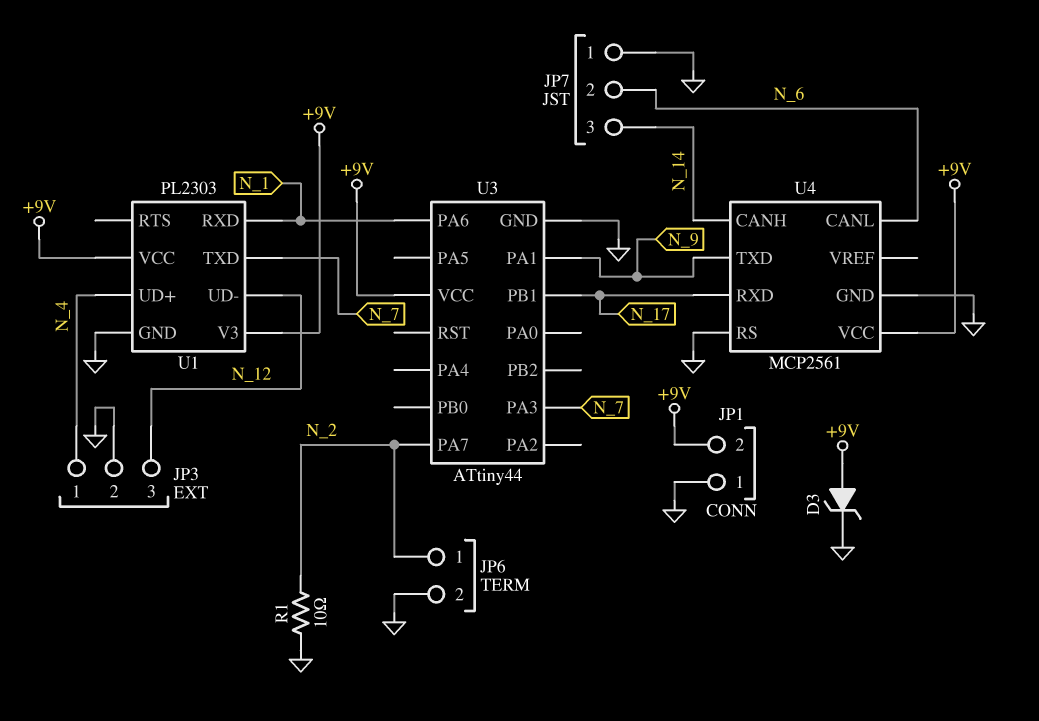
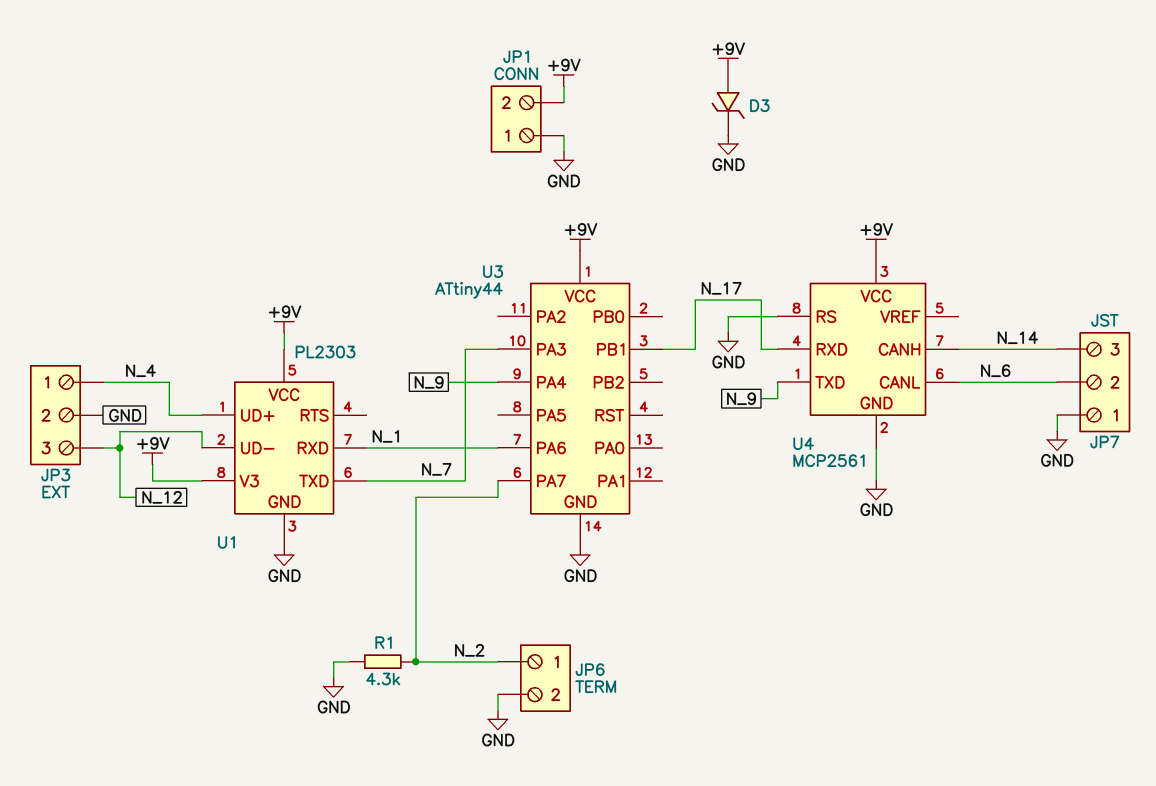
R1: 10 (GND, N_2) -> 4.3k (GND, N_2)
U3 pin PA1: N_9 -> none
U3 pin PA4: none -> N_9

